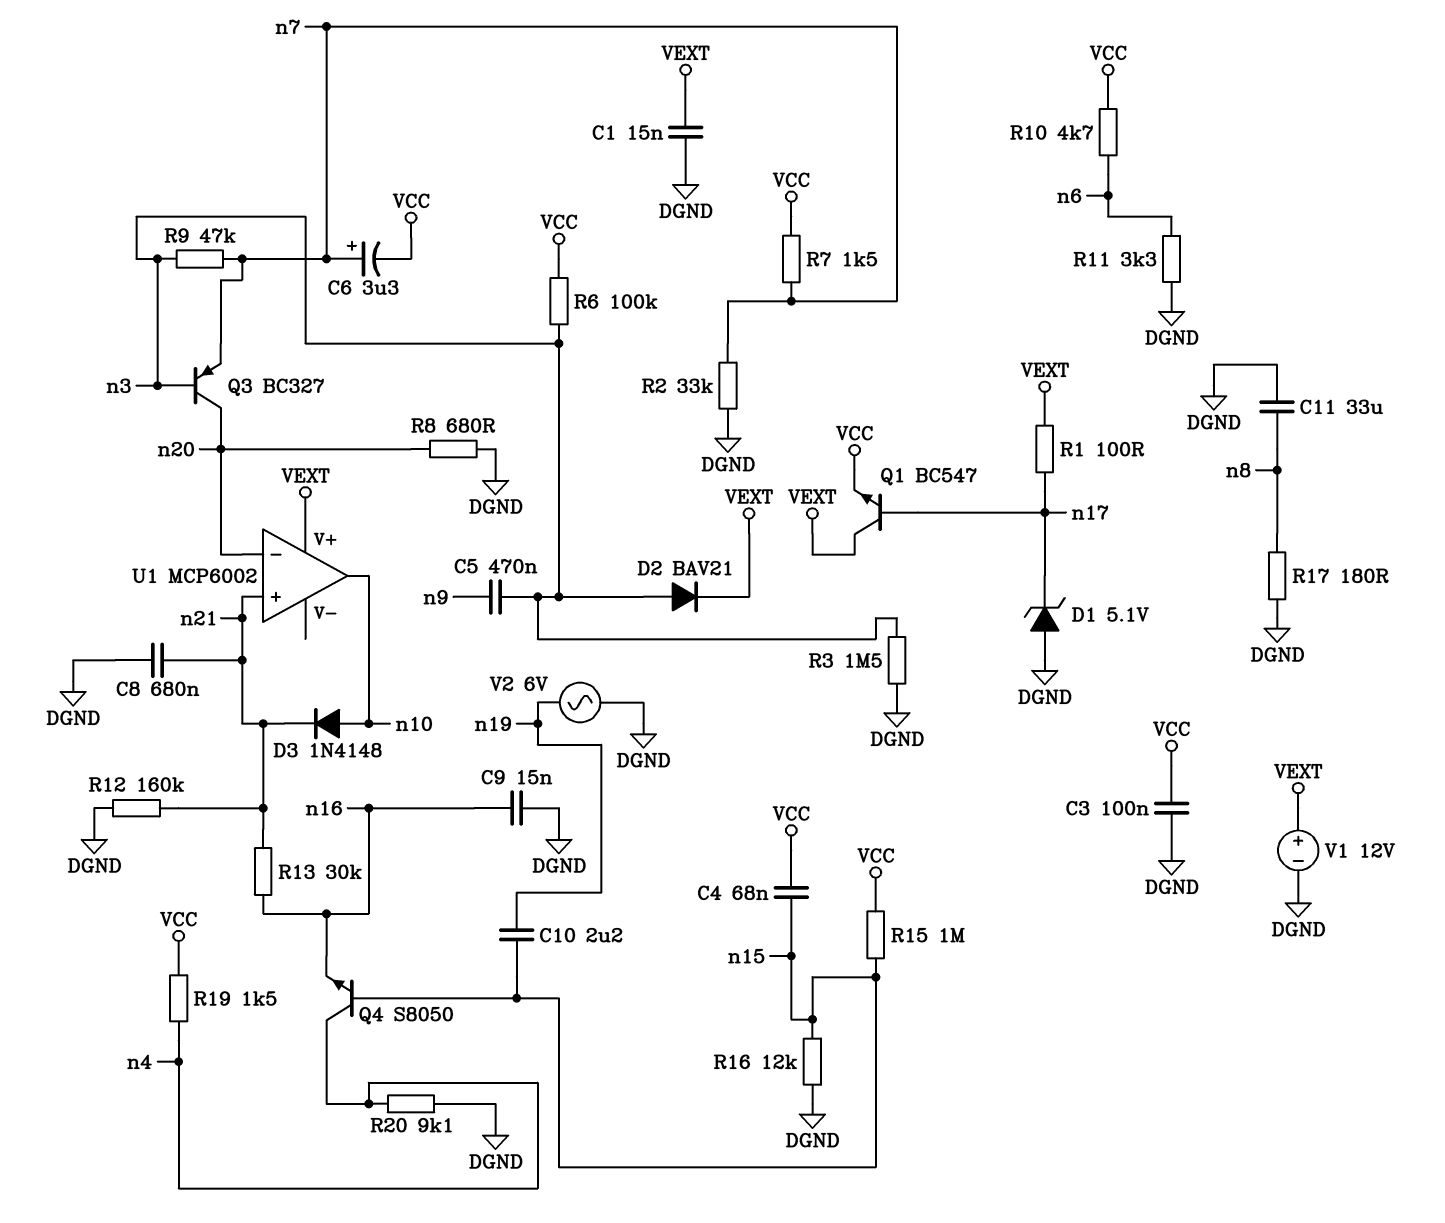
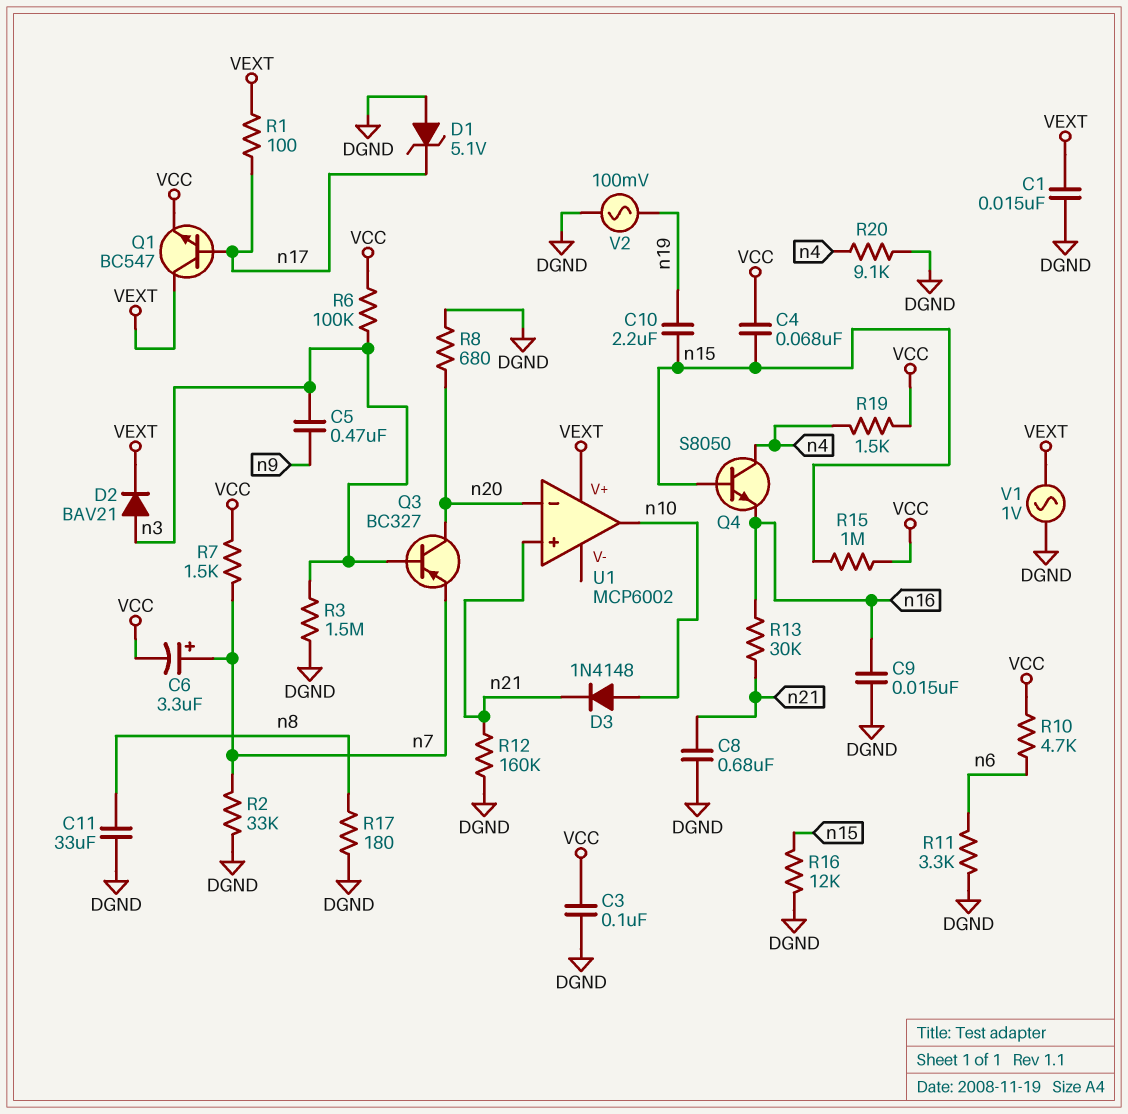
R9: 47k (n3, n7) -> none
V1: 12V (plus VEXT, minus DGND) -> AC 1V (DGND, VEXT)
V2: AC 6V (DGND, n19) -> AC 100mV (DGND, n19)

